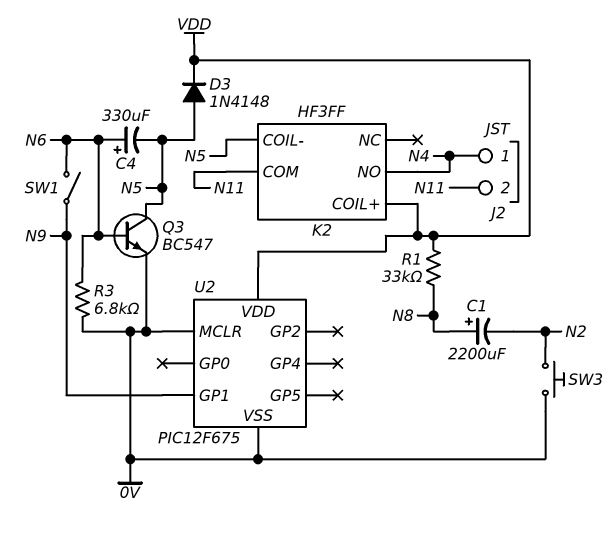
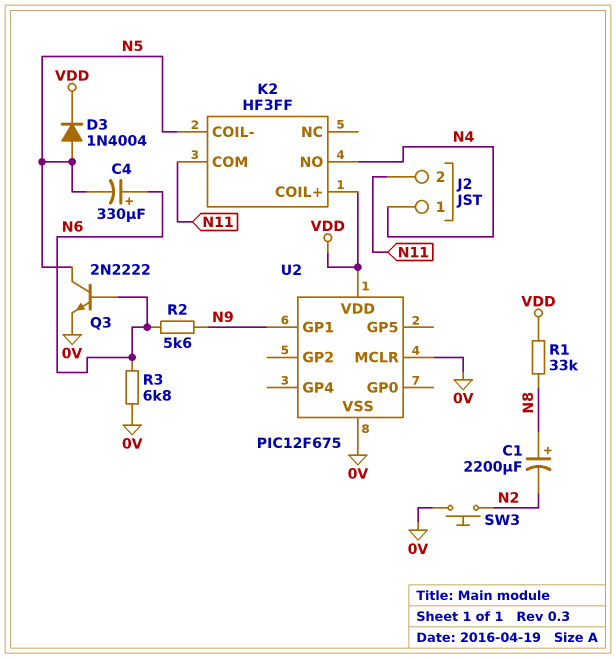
D3: diode 1N4148 (A N5, K VDD) -> diode 1N4004 (A N5, K VDD)
Q3: NPN BC547 (B N6, C N5, E 0V) -> NPN 2N2222 (B N6, C N5, E 0V)
R2: none -> 5.6k (N6, N9)
SW1: switch (N6, N9) -> none

